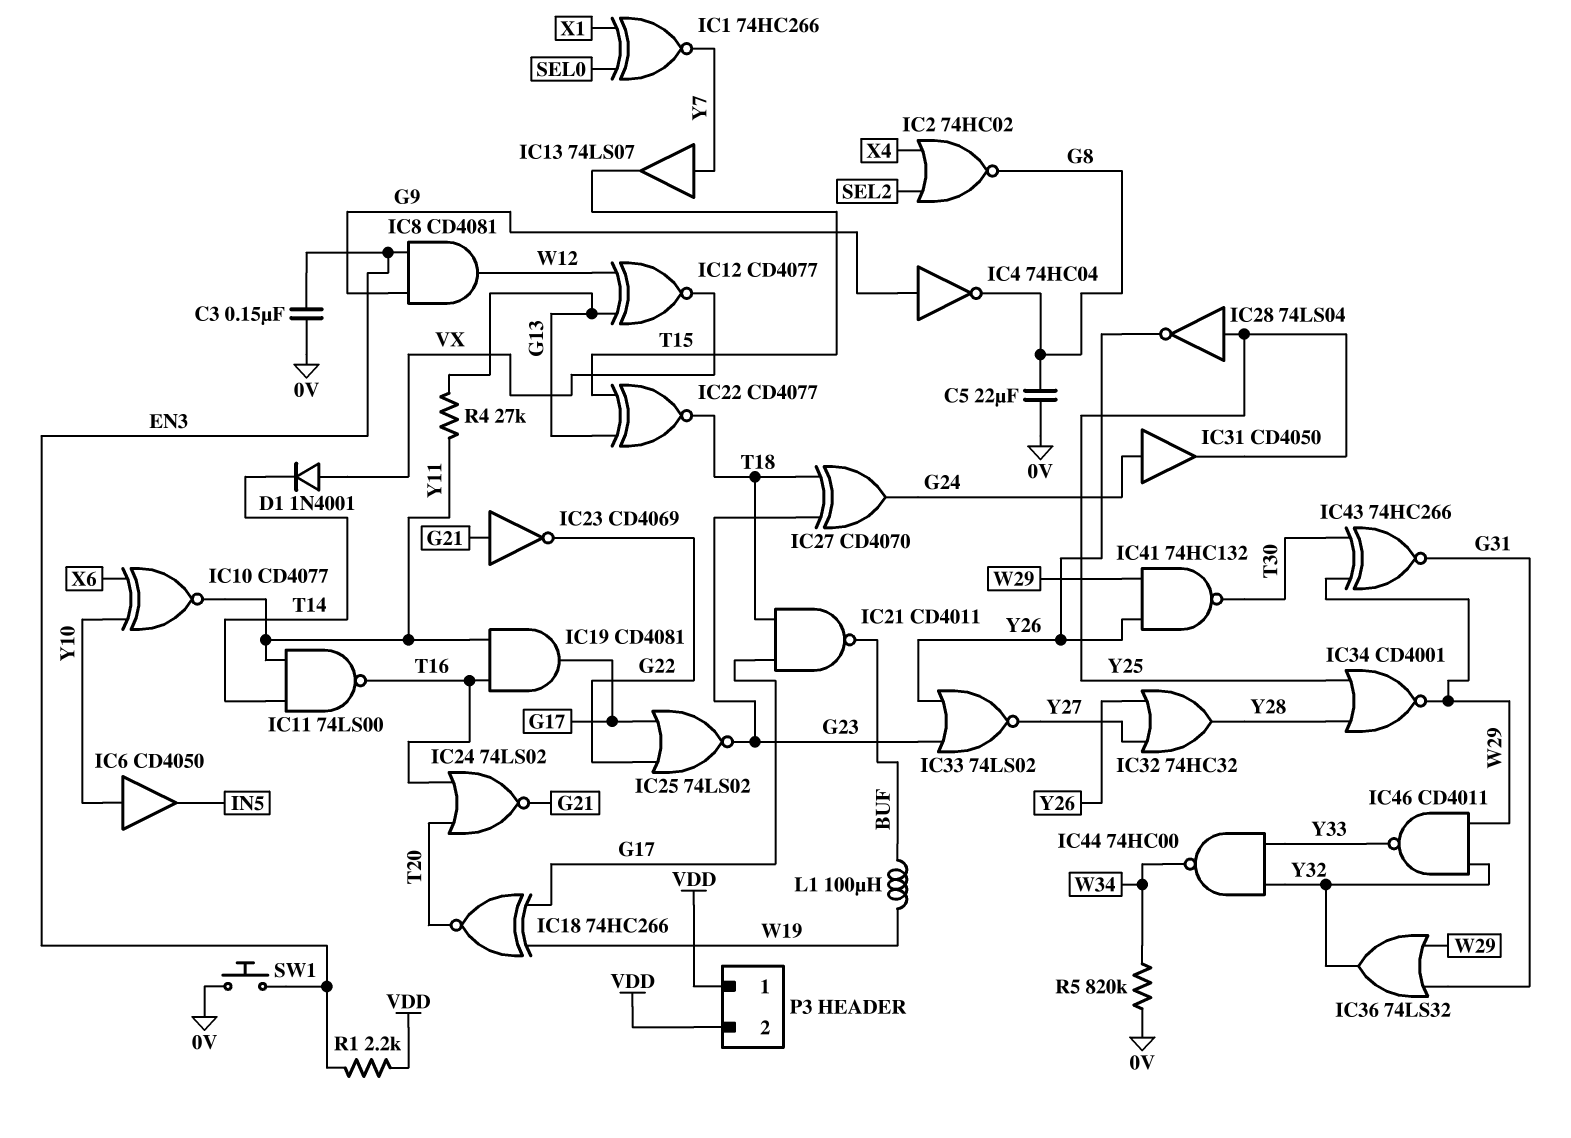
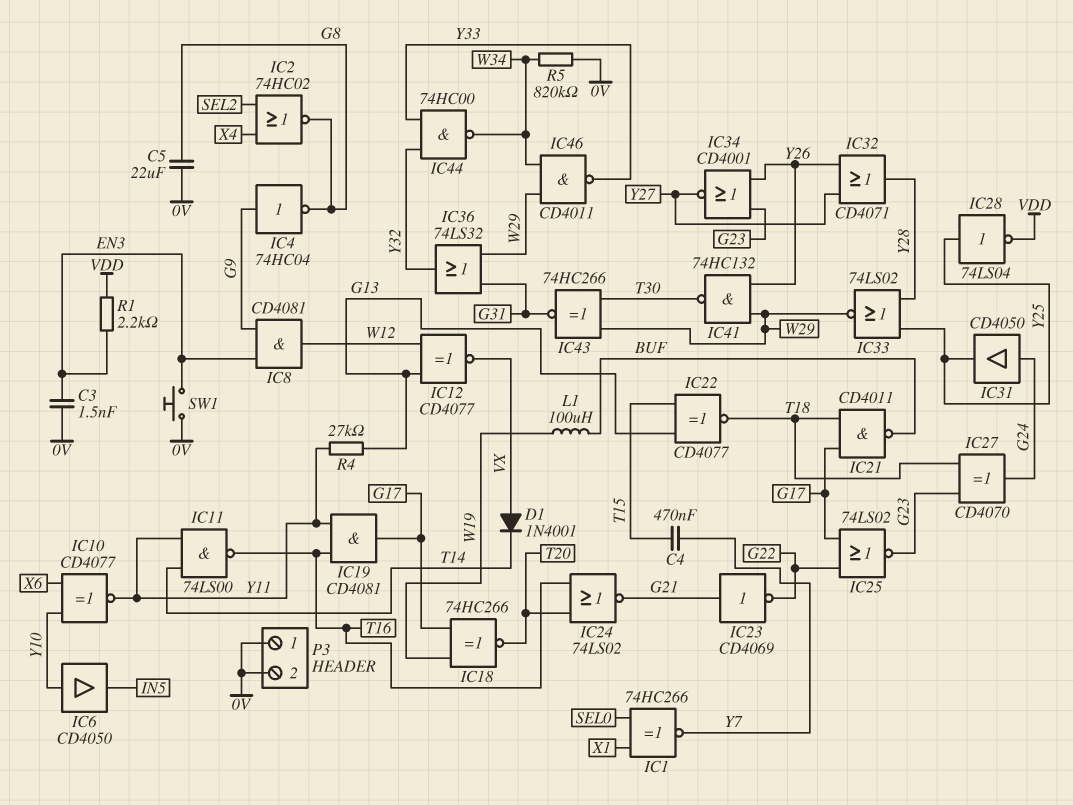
C3: 150nF (0V, EN3) -> 1.5nF (0V, EN3)
C4: none -> 470nF (T15, Y7)
IC13: buffer 74LS07 (in Y7, out T15) -> none
IC28: NOT 74LS04 (in Y25, out Y26) -> NOT 74LS04 (in Y25, out VDD)
IC32: OR 74HC32 (in Y26, in Y27, out Y28) -> OR CD4071 (in Y26, in Y27, out Y28)
IC33: NOR 74LS02 (in G23, in Y26, out Y27) -> NOR 74LS02 (in Y25, in Y28, out W29)
IC34: NOR CD4001 (in Y25, in Y28, out W29) -> NOR CD4001 (in G23, in Y26, out Y27)
IC46: NAND CD4011 (in W29, in Y32, out Y33) -> NAND CD4011 (in W29, in W34, out Y33)
P3 pin 1: VDD -> 0V
P3 pin 2: VDD -> 0V

